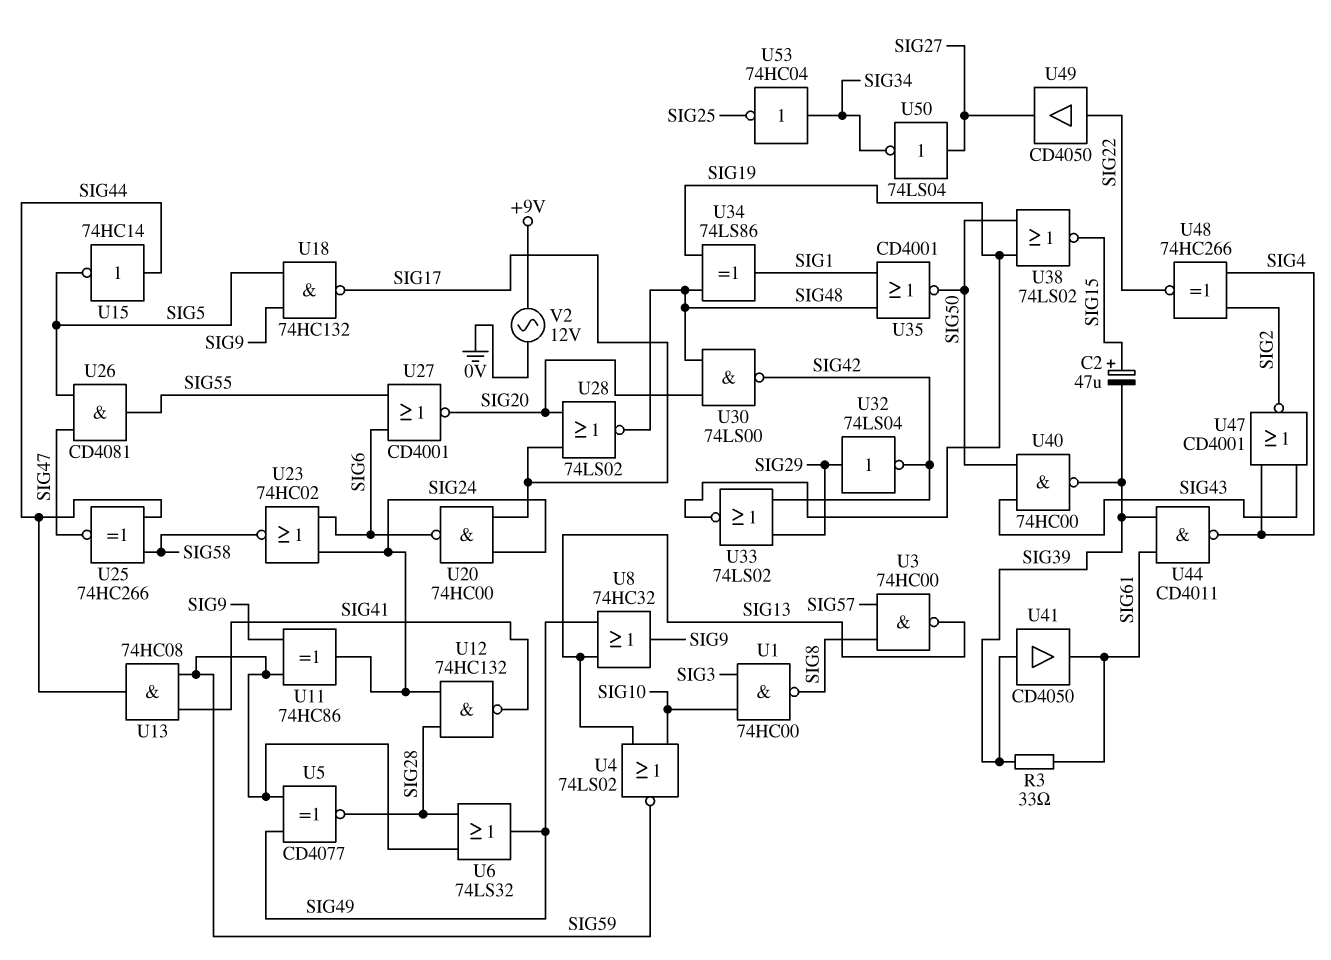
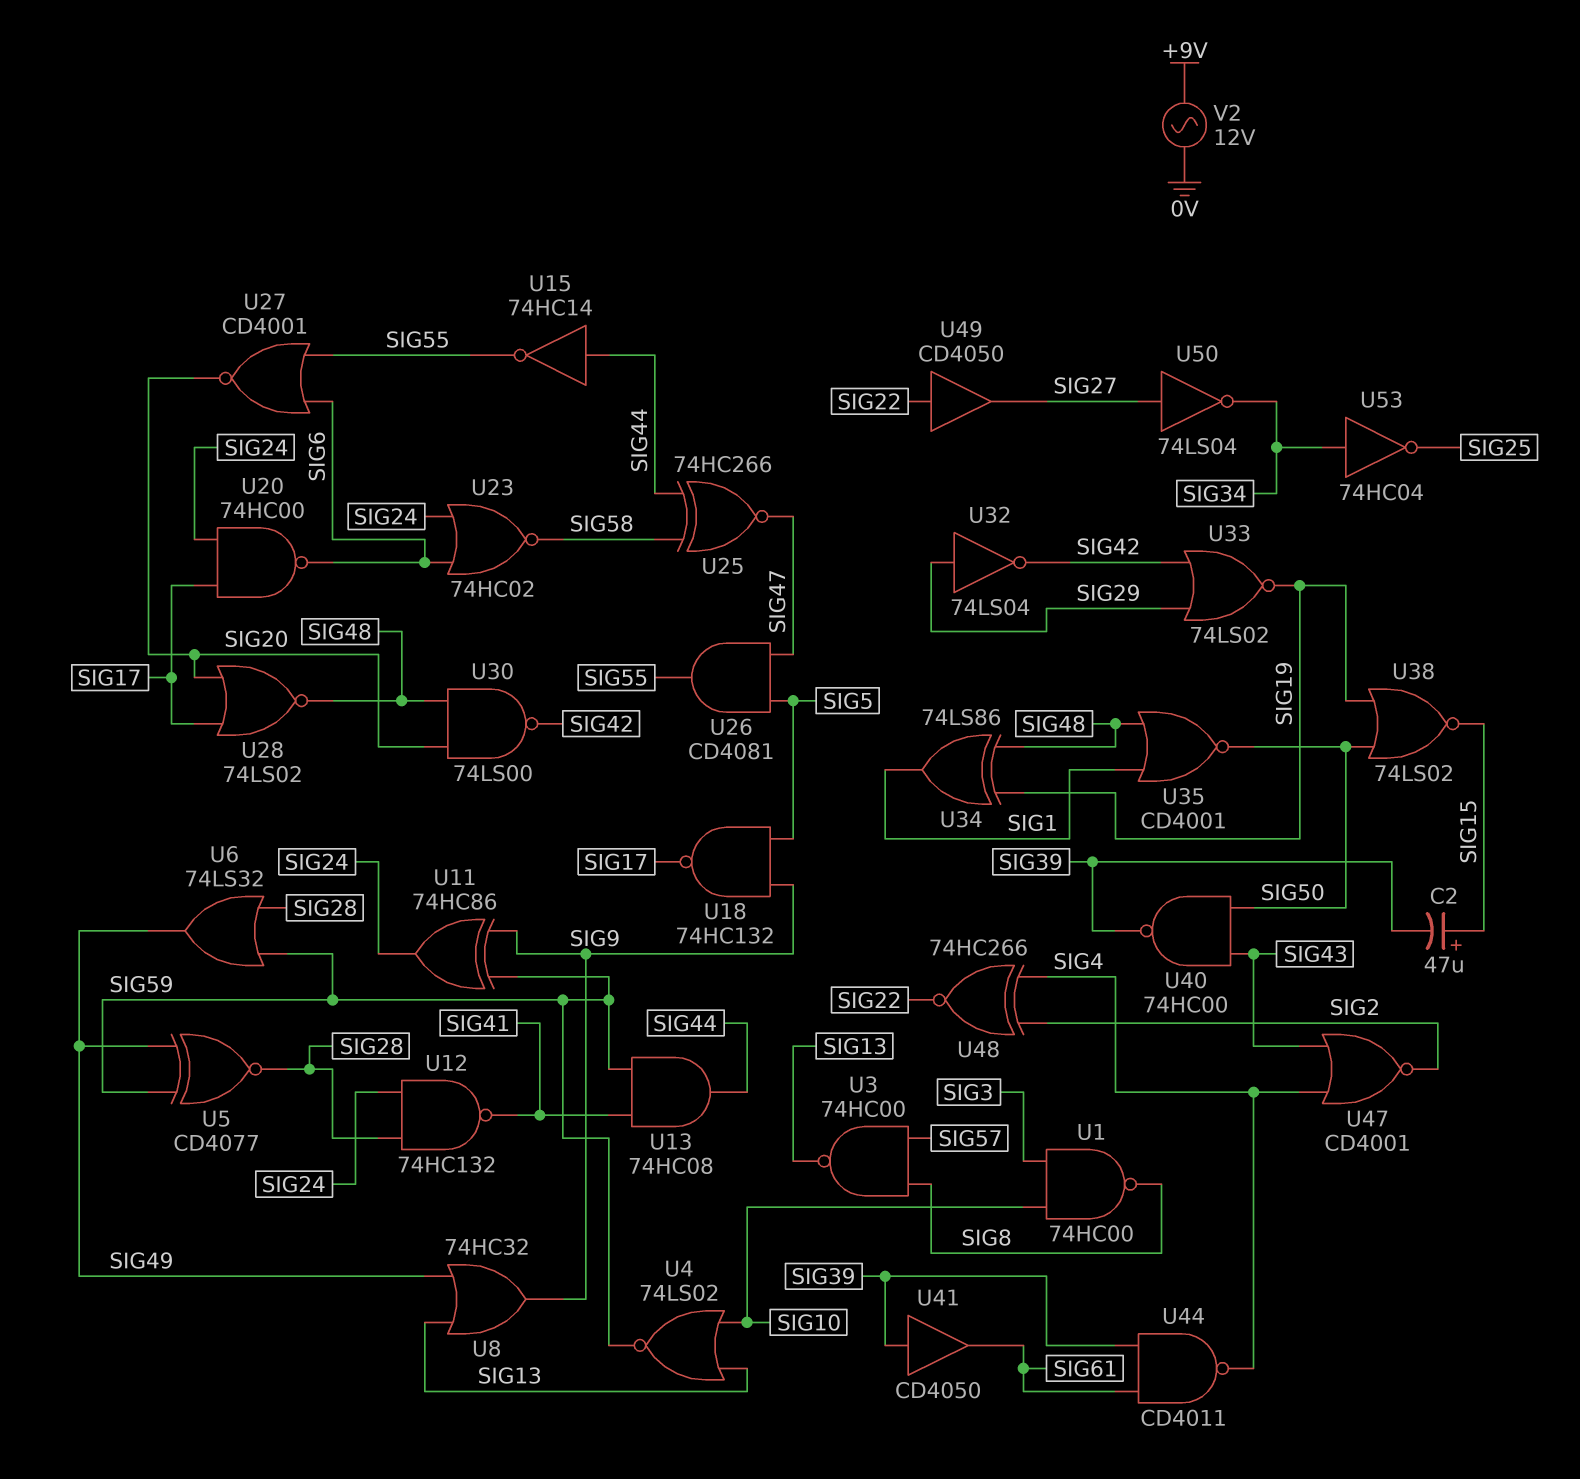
R3: 33 (SIG39, SIG61) -> none
U15: NOT 74HC14 (in SIG44, out SIG5) -> NOT 74HC14 (in SIG44, out SIG55)

